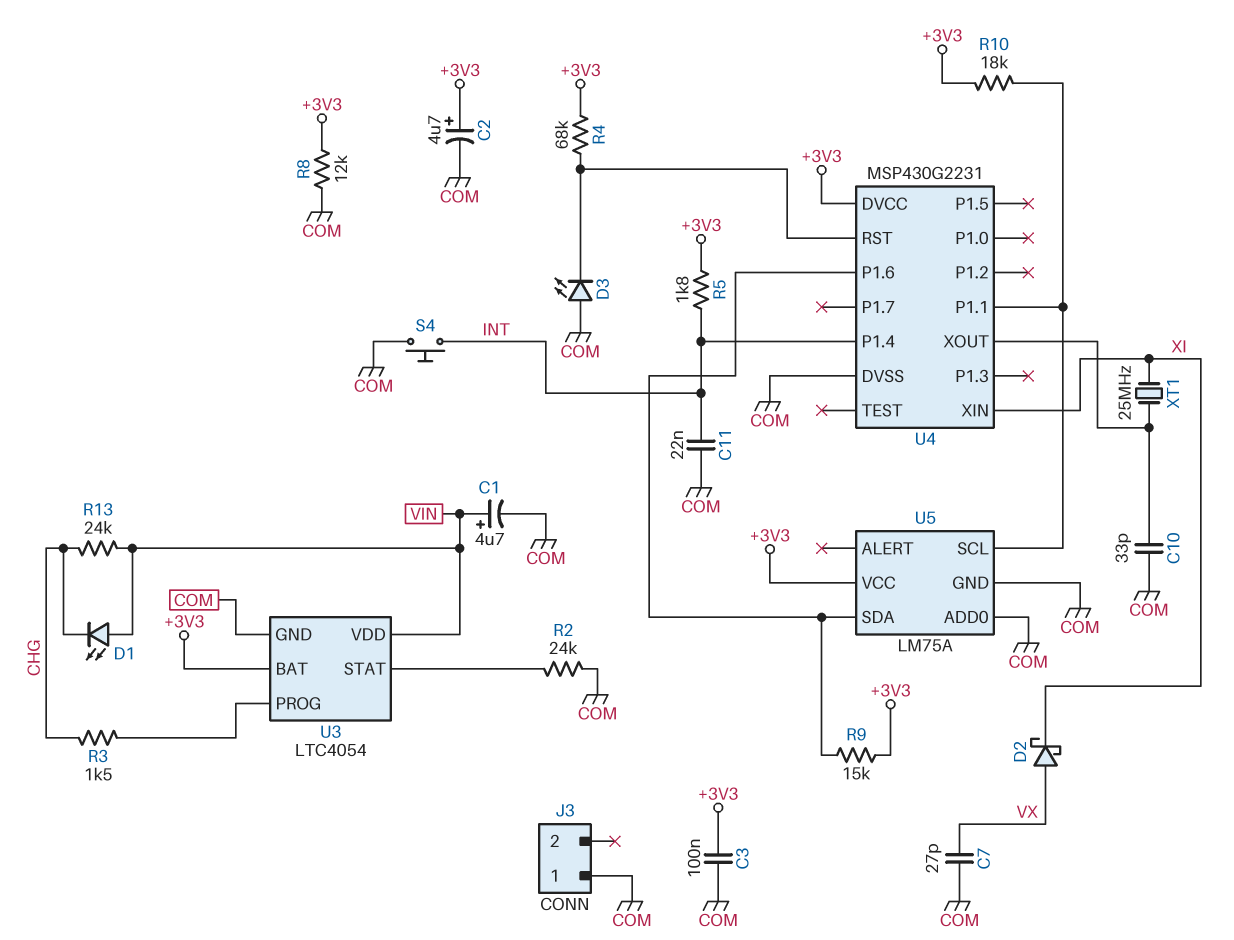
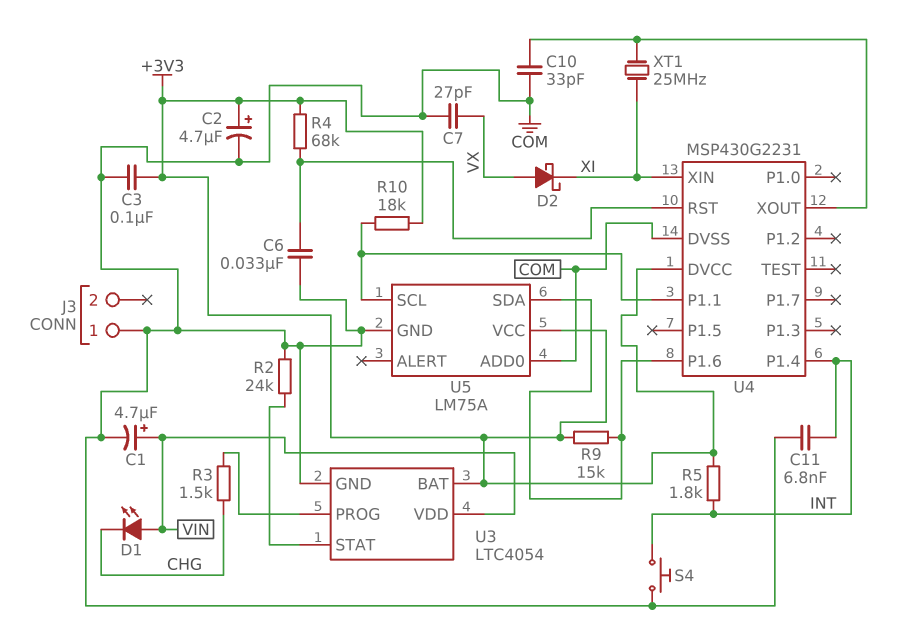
C6: none -> 33nF (COM, U4/RST)
C11: 22nF (COM, INT) -> 6.8nF (COM, INT)
D3: LED (A COM, K U4/RST) -> none
R8: 12k (+3V3, COM) -> none
R13: 24k (CHG, VIN) -> none

